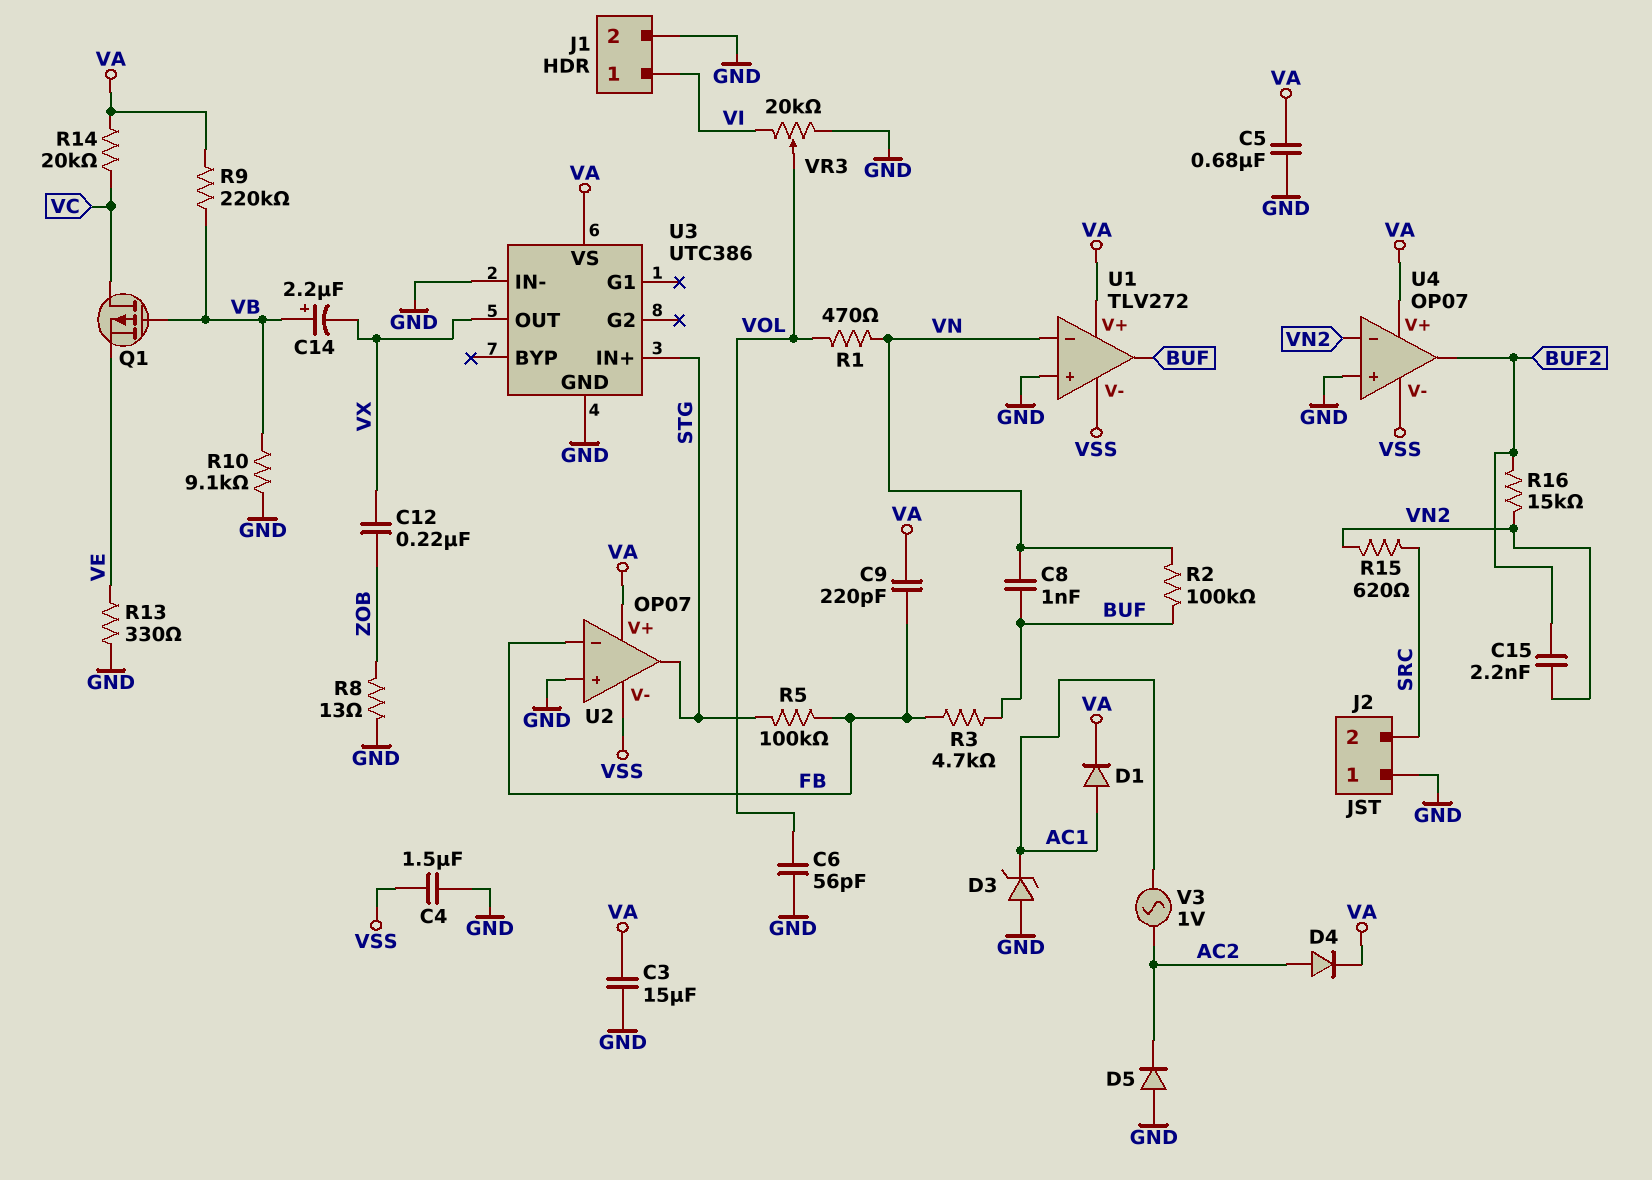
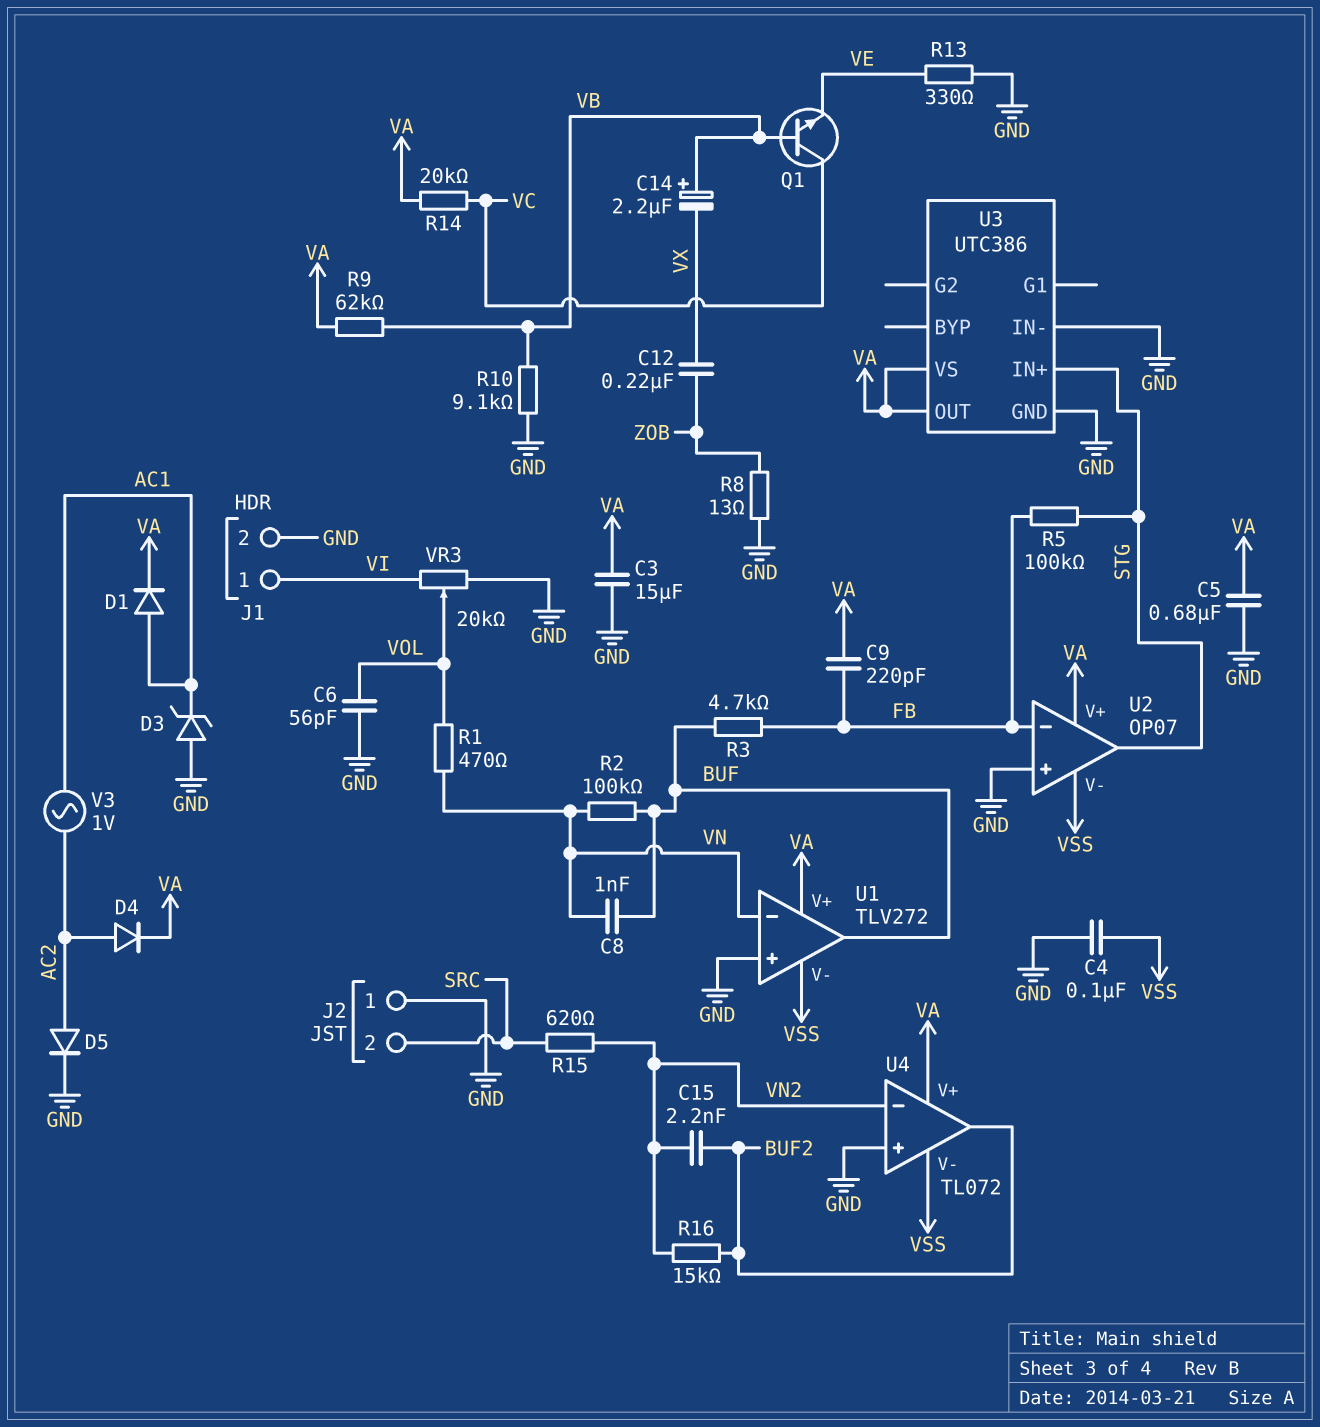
C4: 1.5uF (GND, VSS) -> 100nF (GND, VSS)
D5: diode (A GND, K AC2) -> diode (A AC2, K GND)
Q1: PMOS (G VB, D VC, S VE) -> NPN (B VB, C VC, E VE)
R9: 220k (VA, VB) -> 62k (VA, VB)
U3 pin OUT: VX -> VA
U4: OP07 -> TL072

